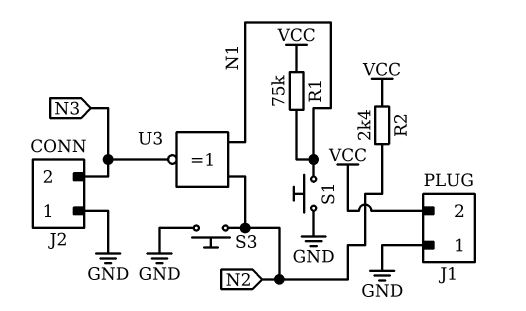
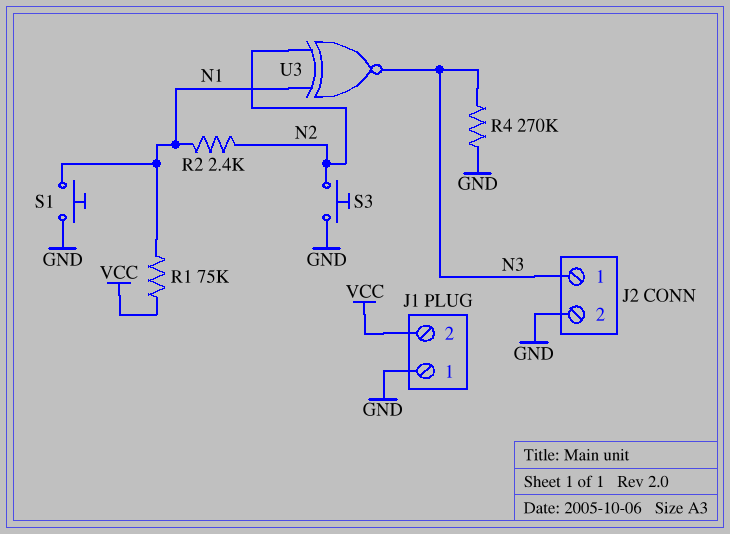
J2 pin 1: GND -> N3
J2 pin 2: N3 -> GND
R2: 2.4k (N2, VCC) -> 2.4k (N1, N2)
R4: none -> 270k (GND, N3)

